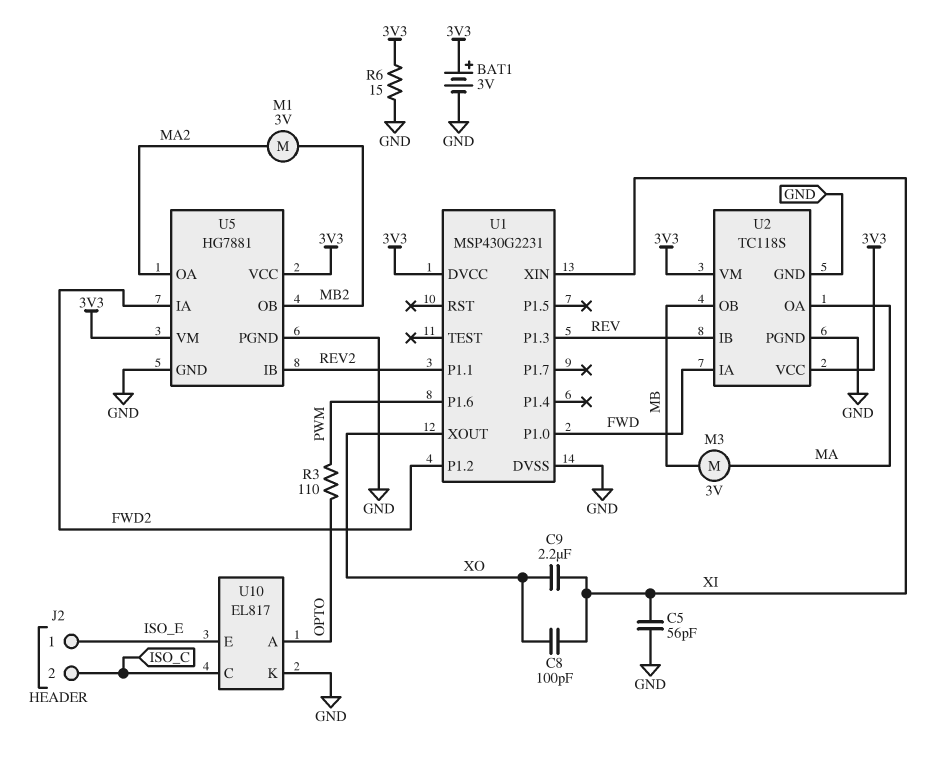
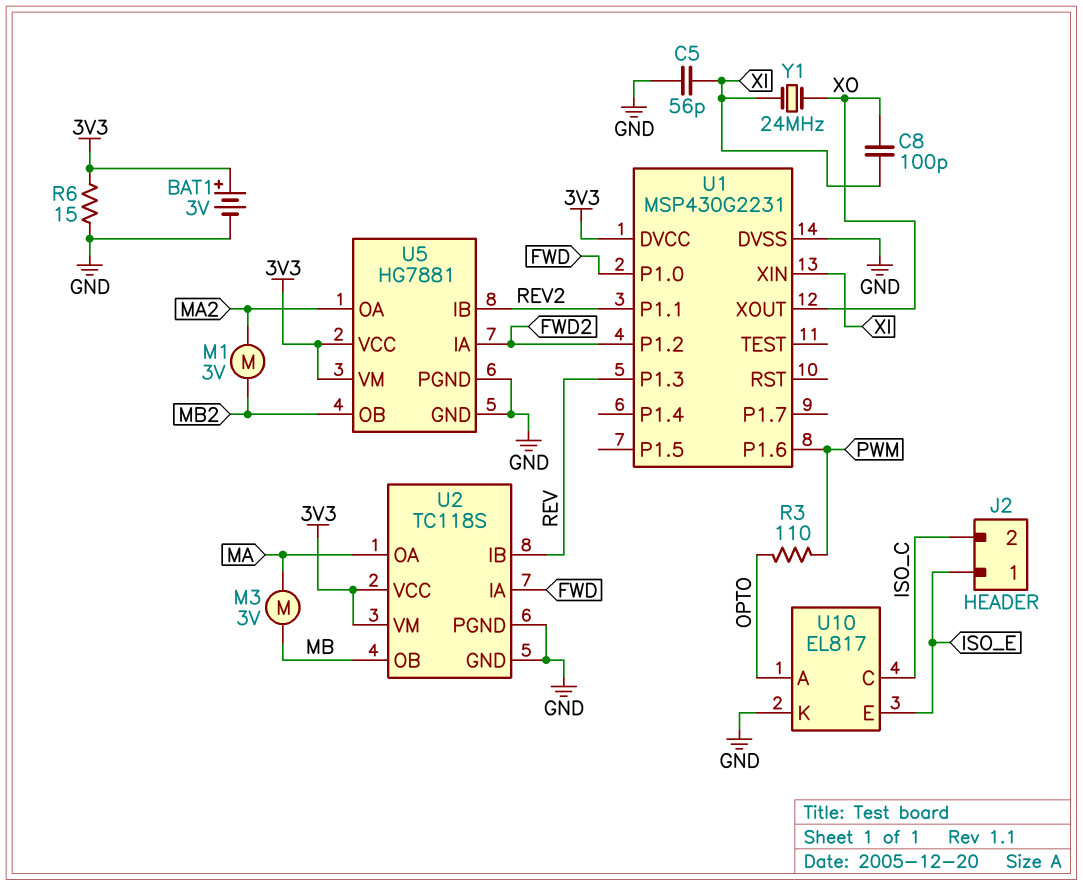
C9: 2.2uF (XI, XO) -> none
Y1: none -> 24MHz (XI, XO)

